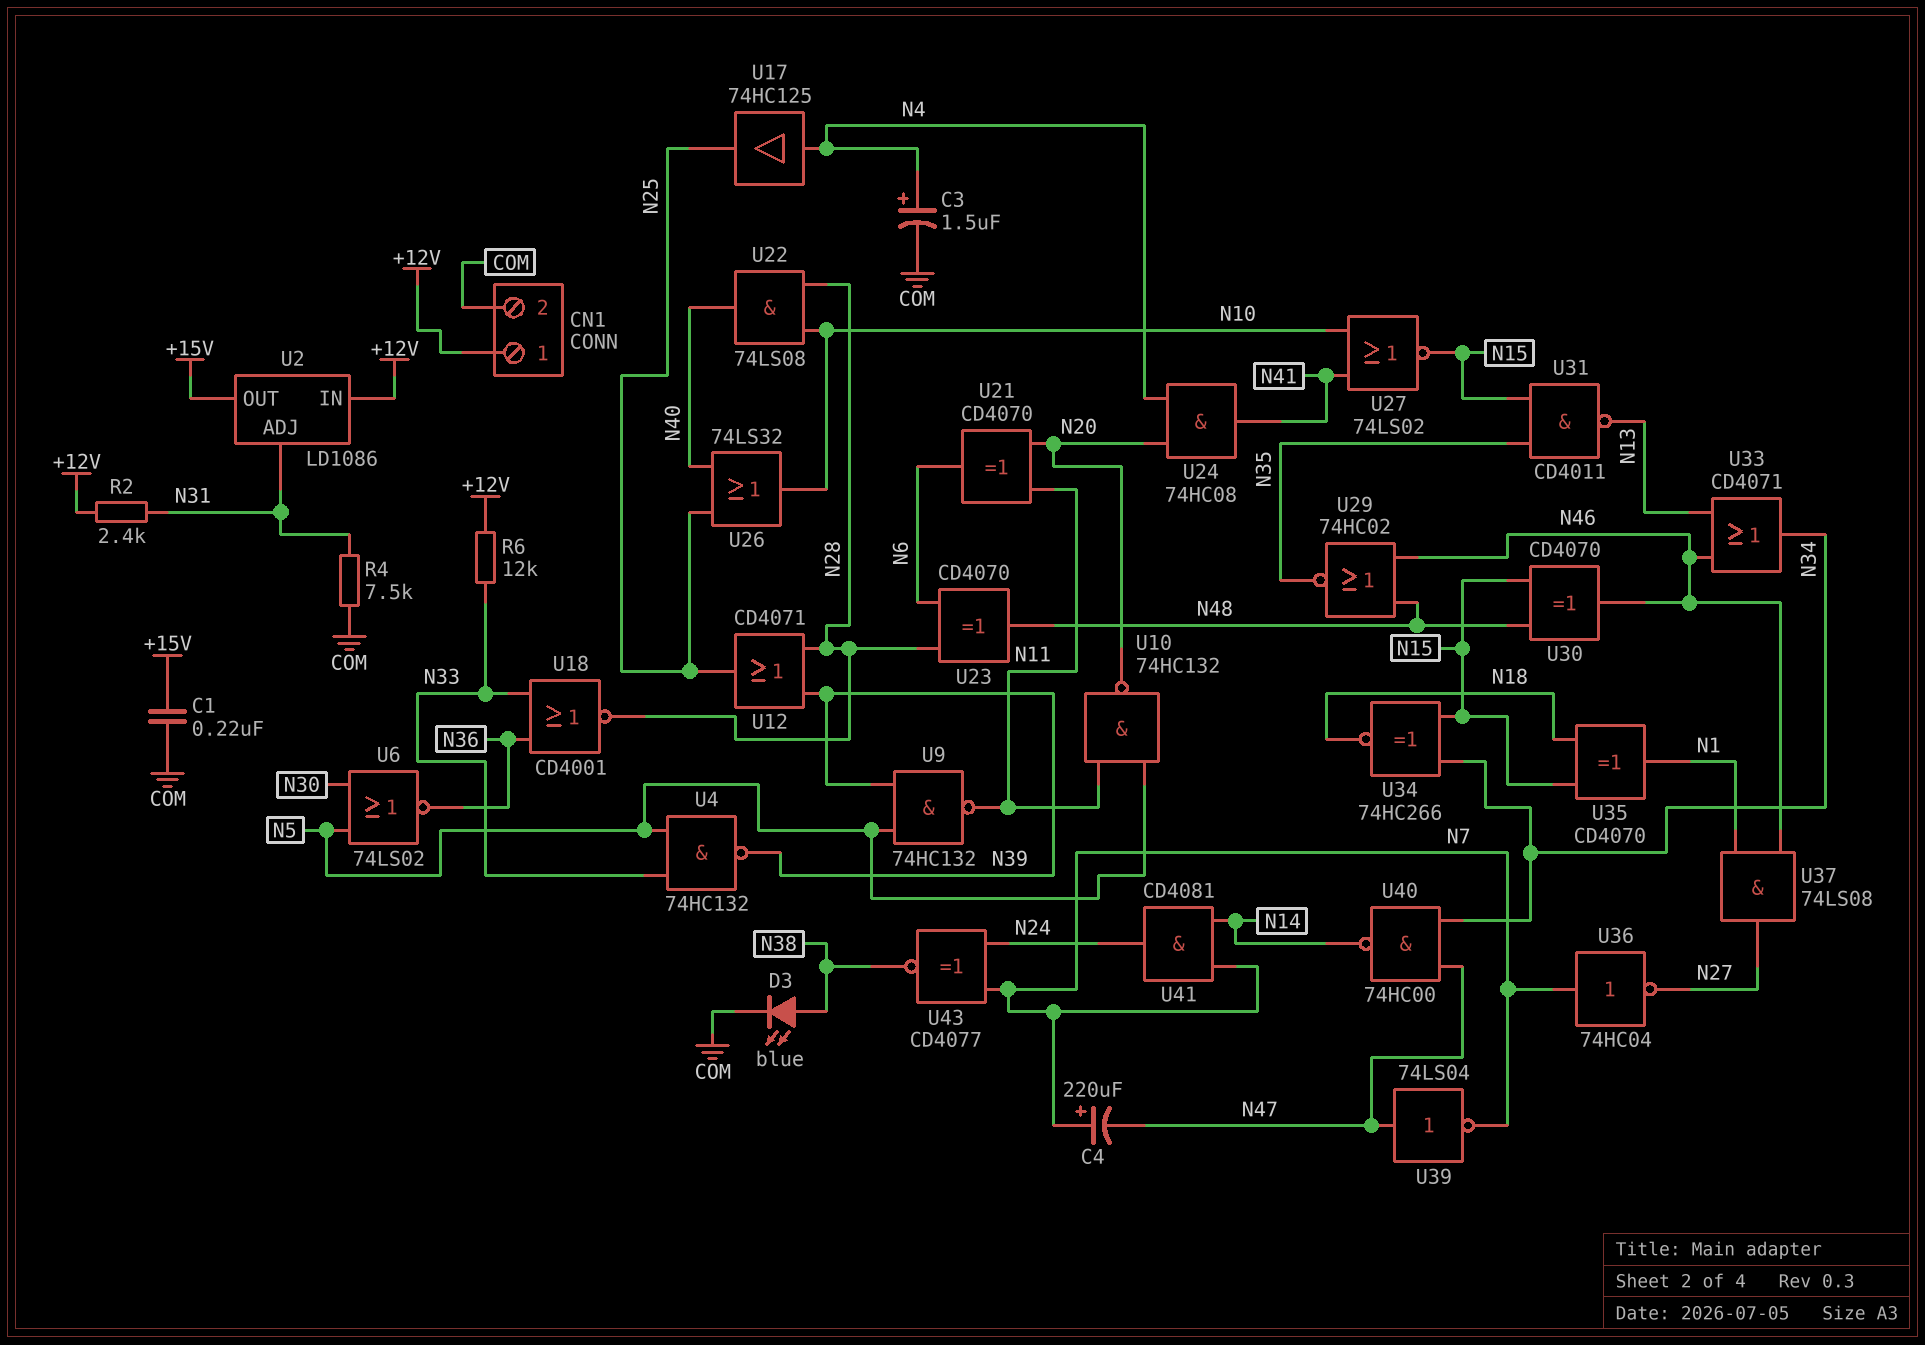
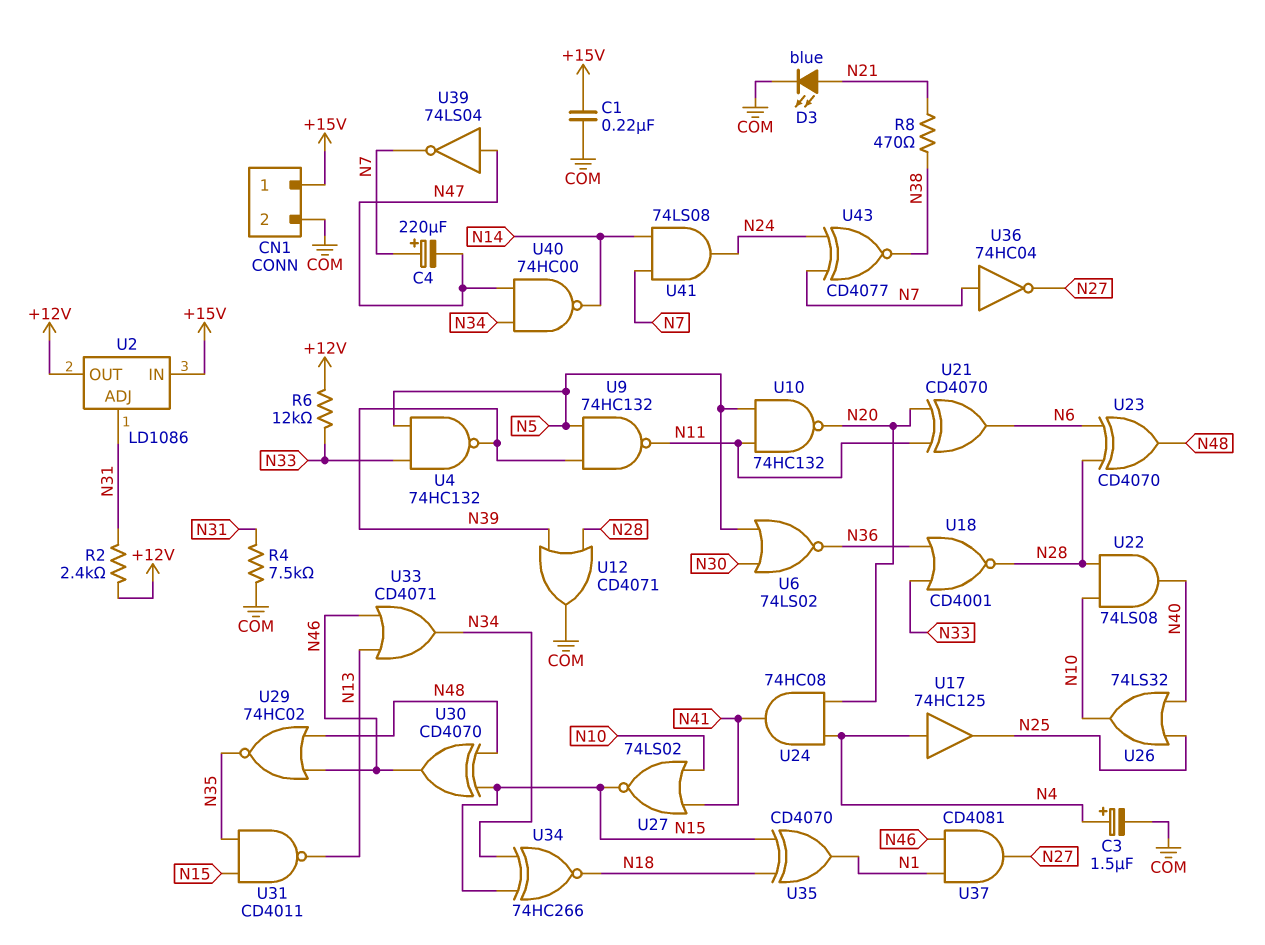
CN1 pin 1: +12V -> +15V
D3: LED blue (A N38, K COM) -> LED blue (A N21, K COM)
R8: none -> 470 (N21, N38)
U2 pin IN: +12V -> +15V
U2 pin OUT: +15V -> +12V
U12: OR CD4071 (in N28, in N39, out N25) -> OR CD4071 (in N28, in N39, out COM)
U37: AND 74LS08 (in N1, in N46, out N27) -> AND CD4081 (in N1, in N46, out N27)
U41: AND CD4081 (in N7, in N14, out N24) -> AND 74LS08 (in N7, in N14, out N24)

